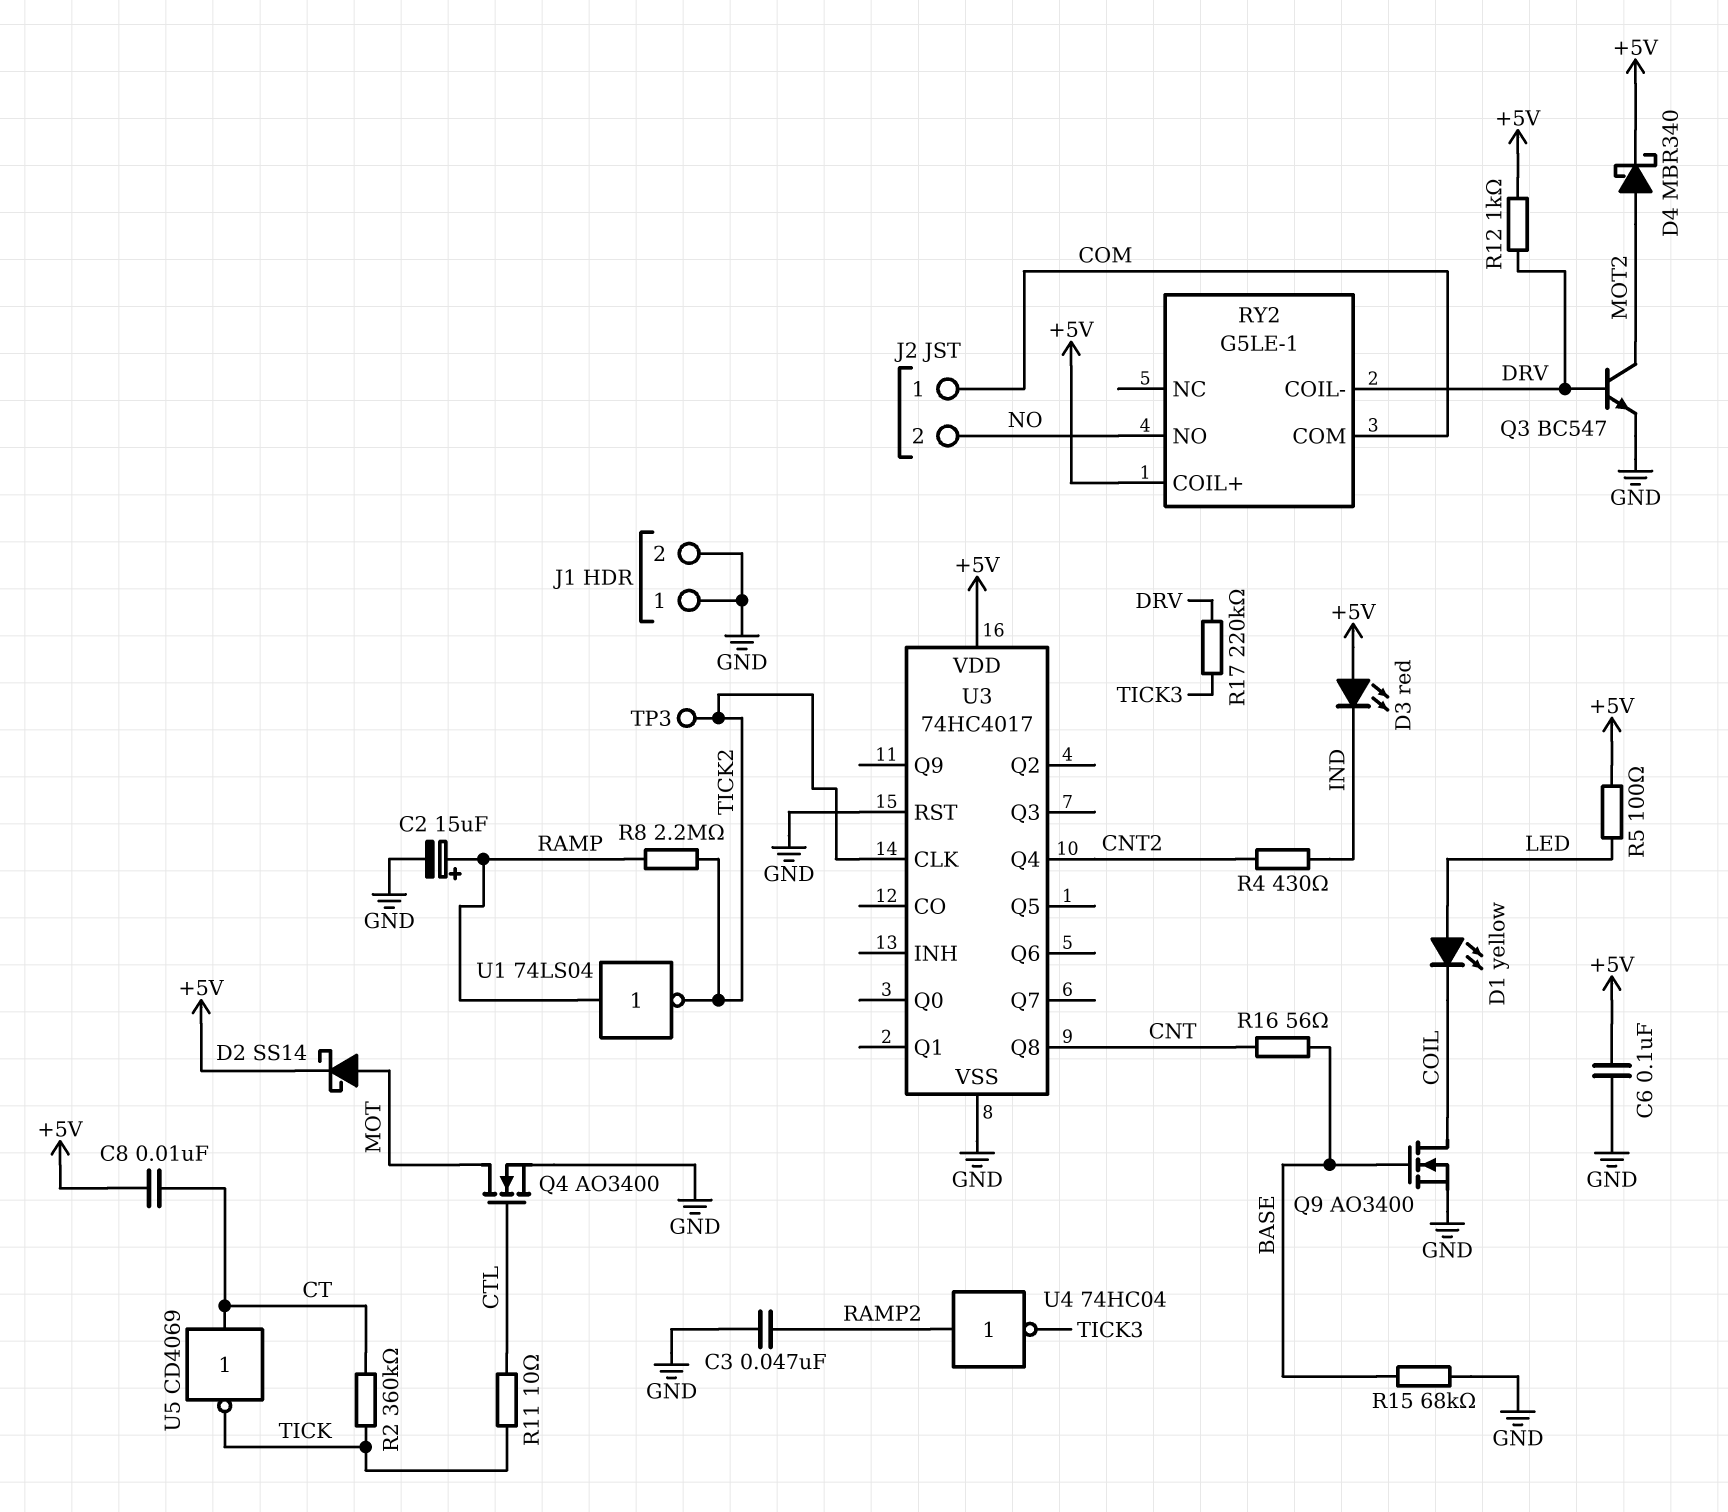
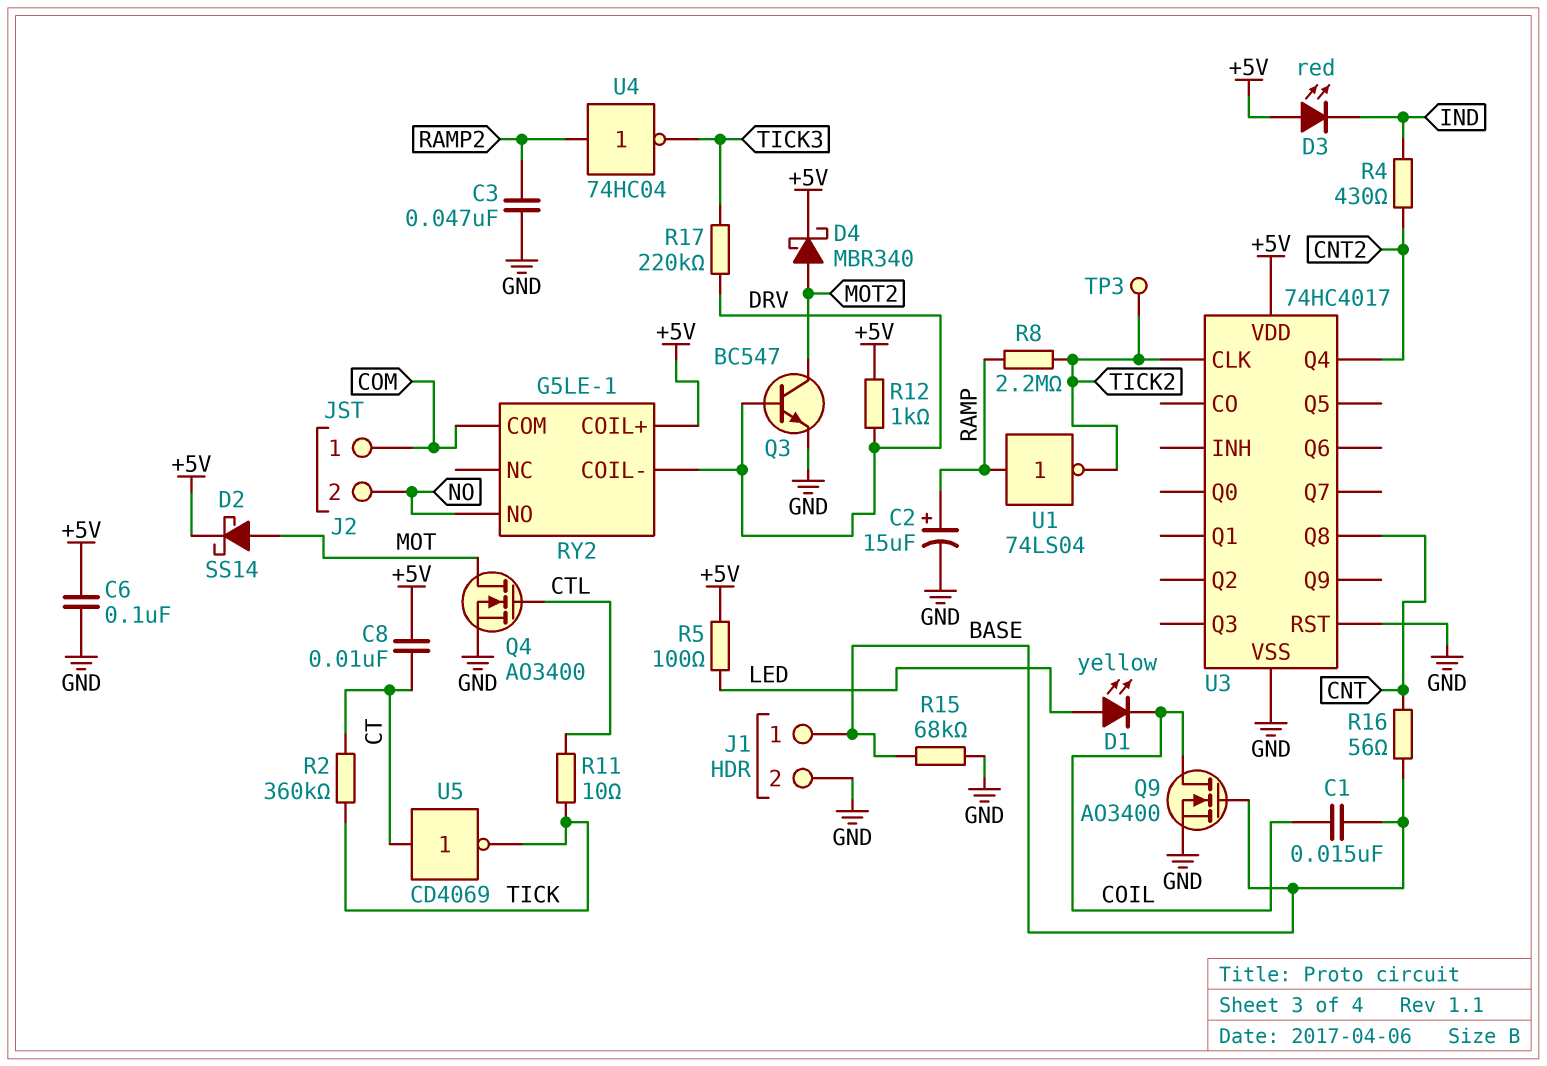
C1: none -> 15nF (BASE, COIL)
J1 pin 1: GND -> BASE

